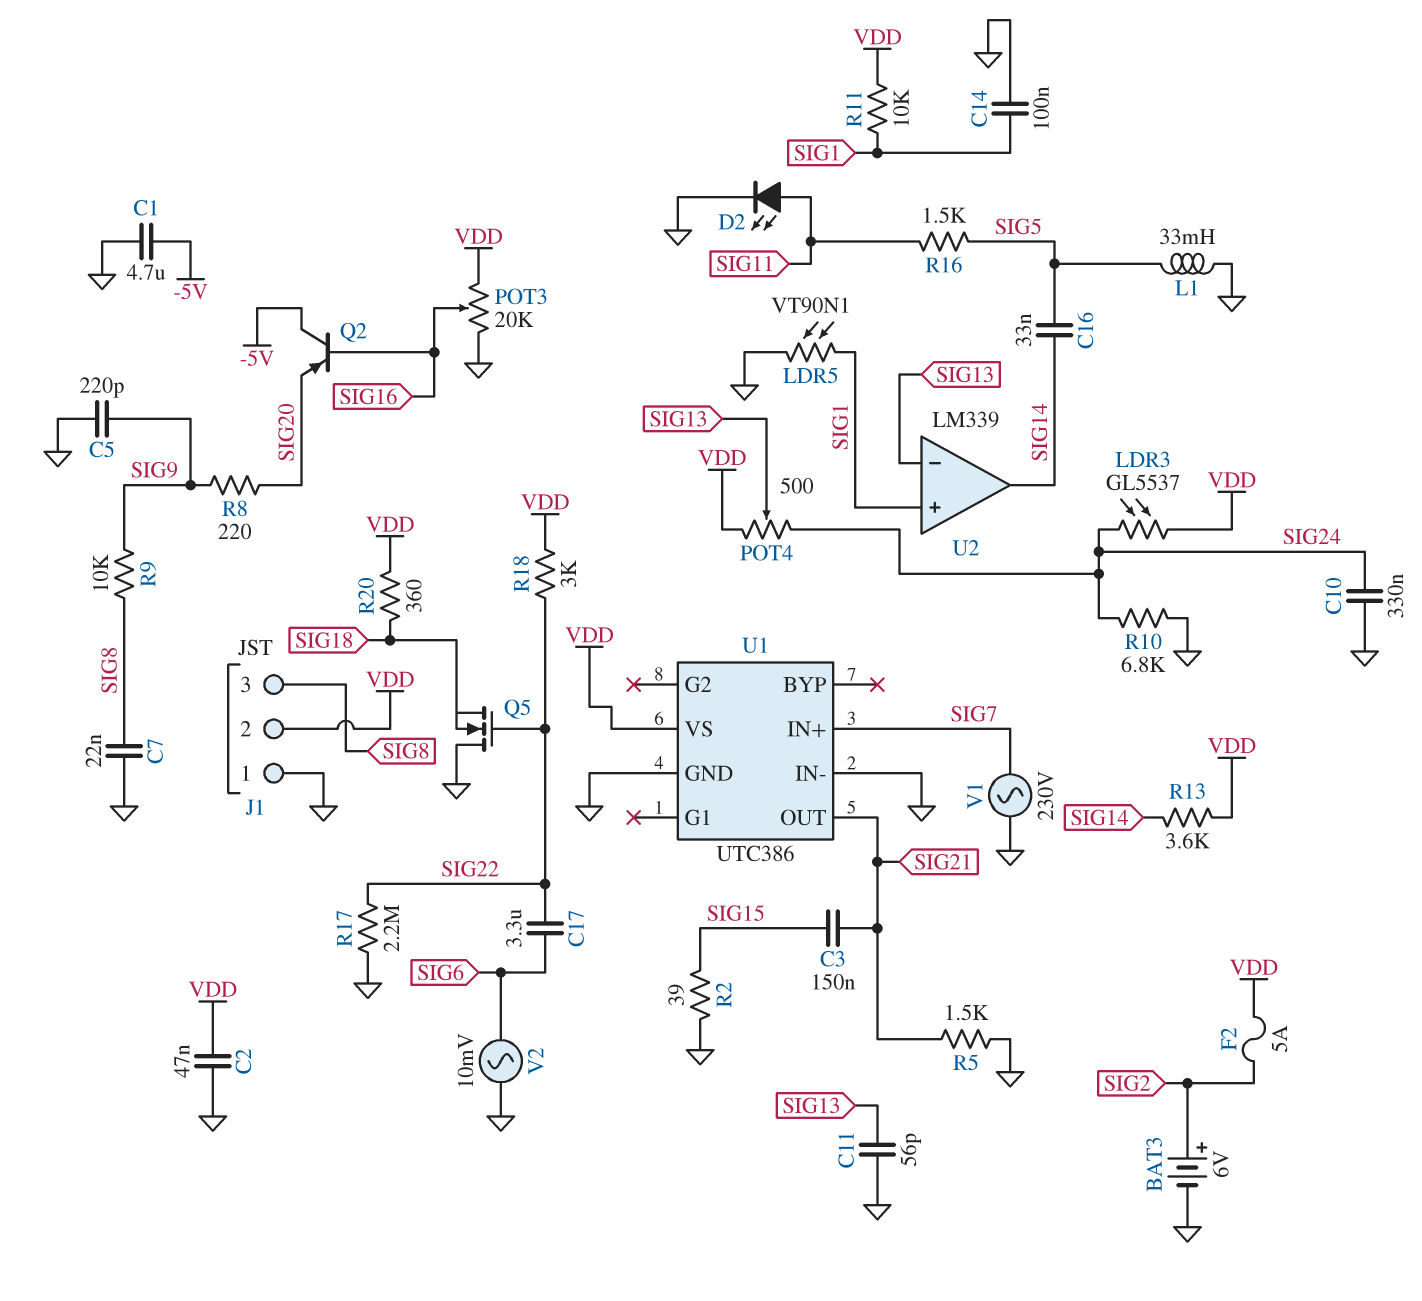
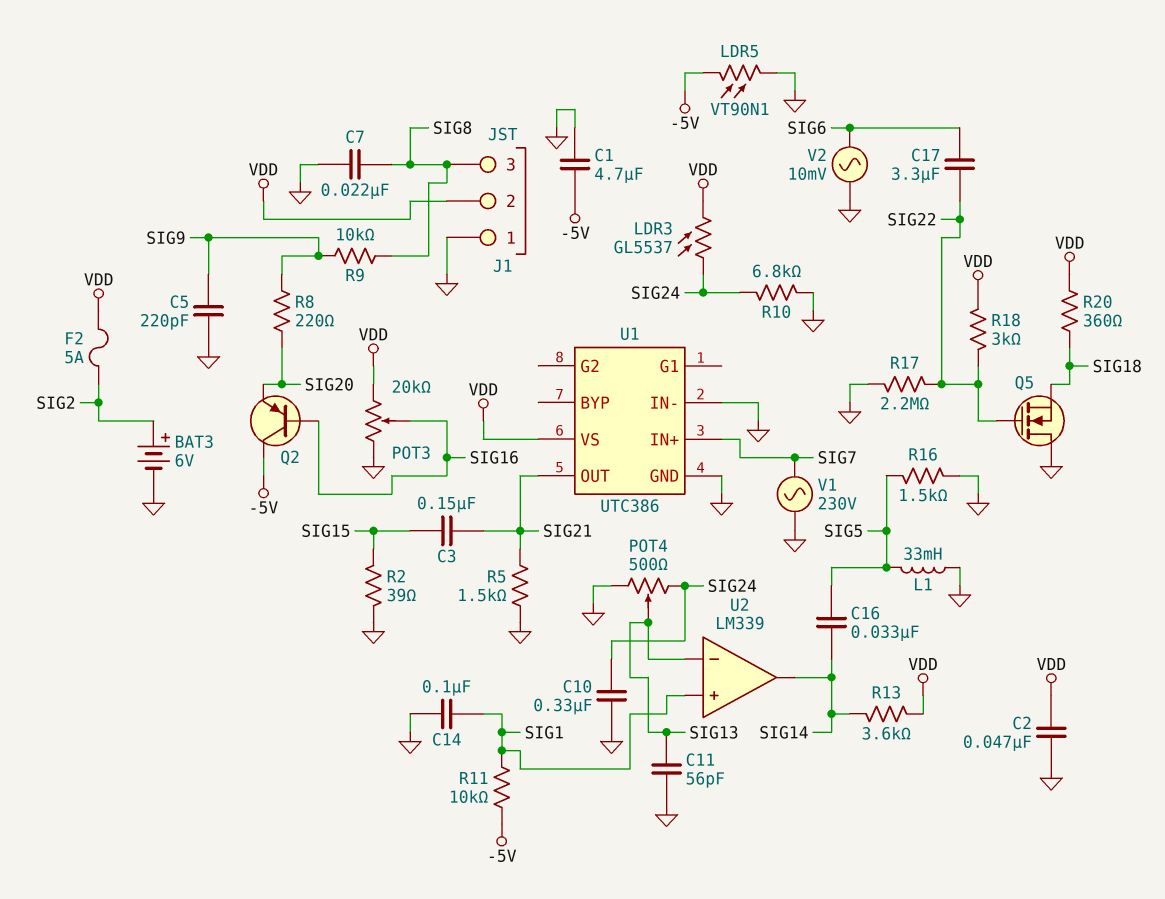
D2: LED (A SIG11, K GND) -> none
LDR5: VT90N1 (GND, SIG1) -> VT90N1 (-5V, GND)
POT4: 500 (SIG24, VDD, wiper SIG13) -> 500 (GND, SIG24, wiper SIG13)
R11: 10k (SIG1, VDD) -> 10k (-5V, SIG1)
R16: 1.5k (SIG5, SIG11) -> 1.5k (GND, SIG5)

